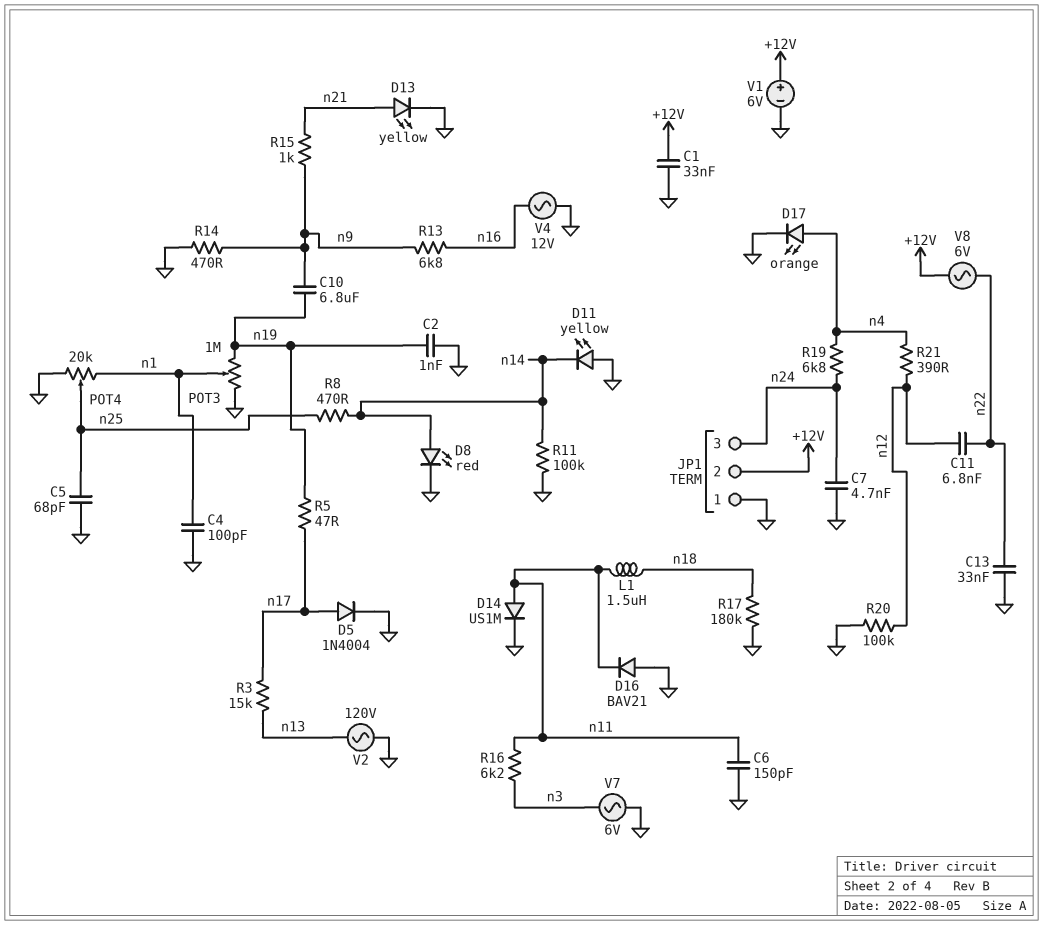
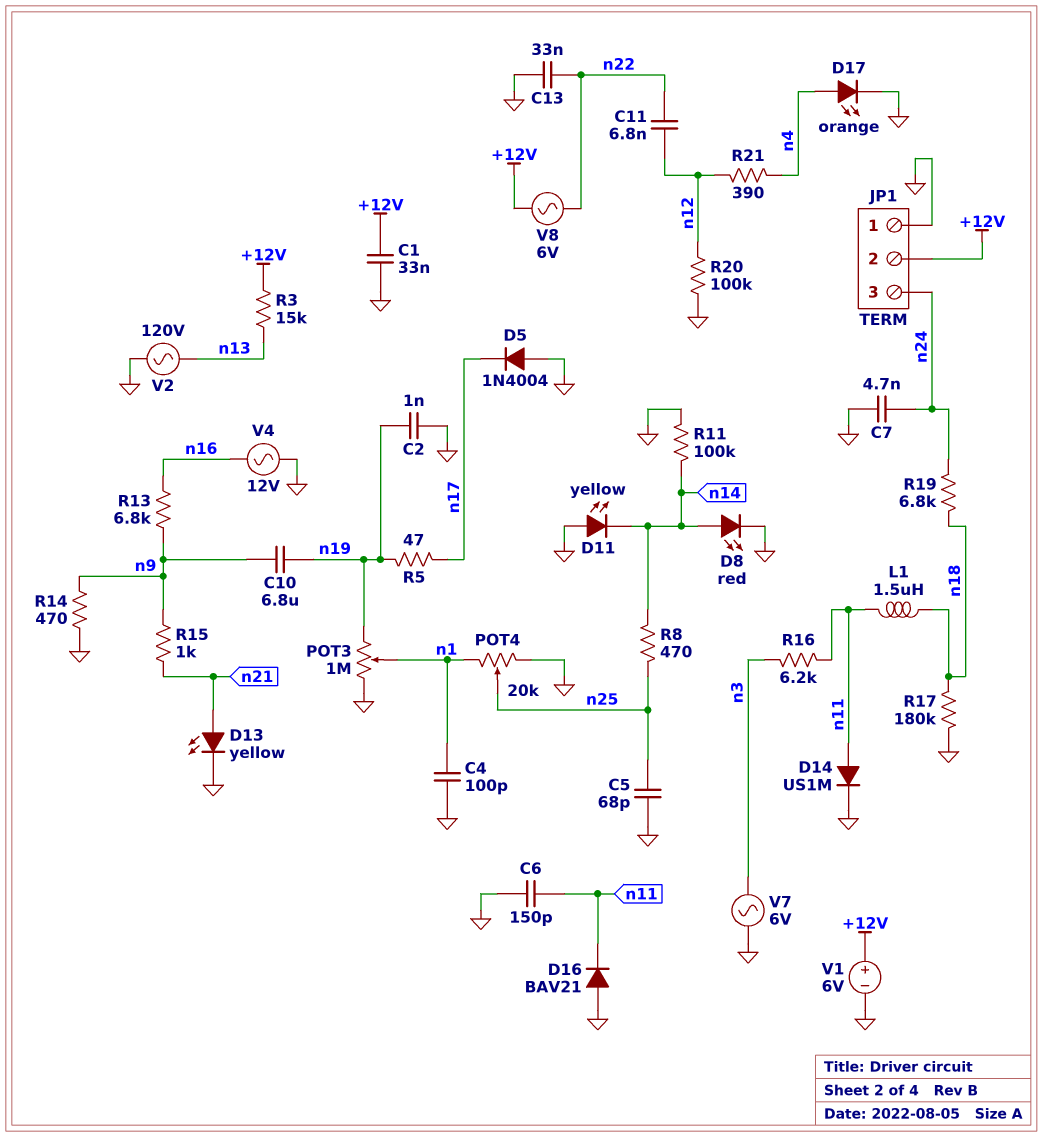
D5: diode 1N4004 (A n17, K GND) -> diode 1N4004 (A GND, K n17)
R3: 15k (n13, n17) -> 15k (+12V, n13)
R19: 6.8k (n4, n24) -> 6.8k (n18, n24)

